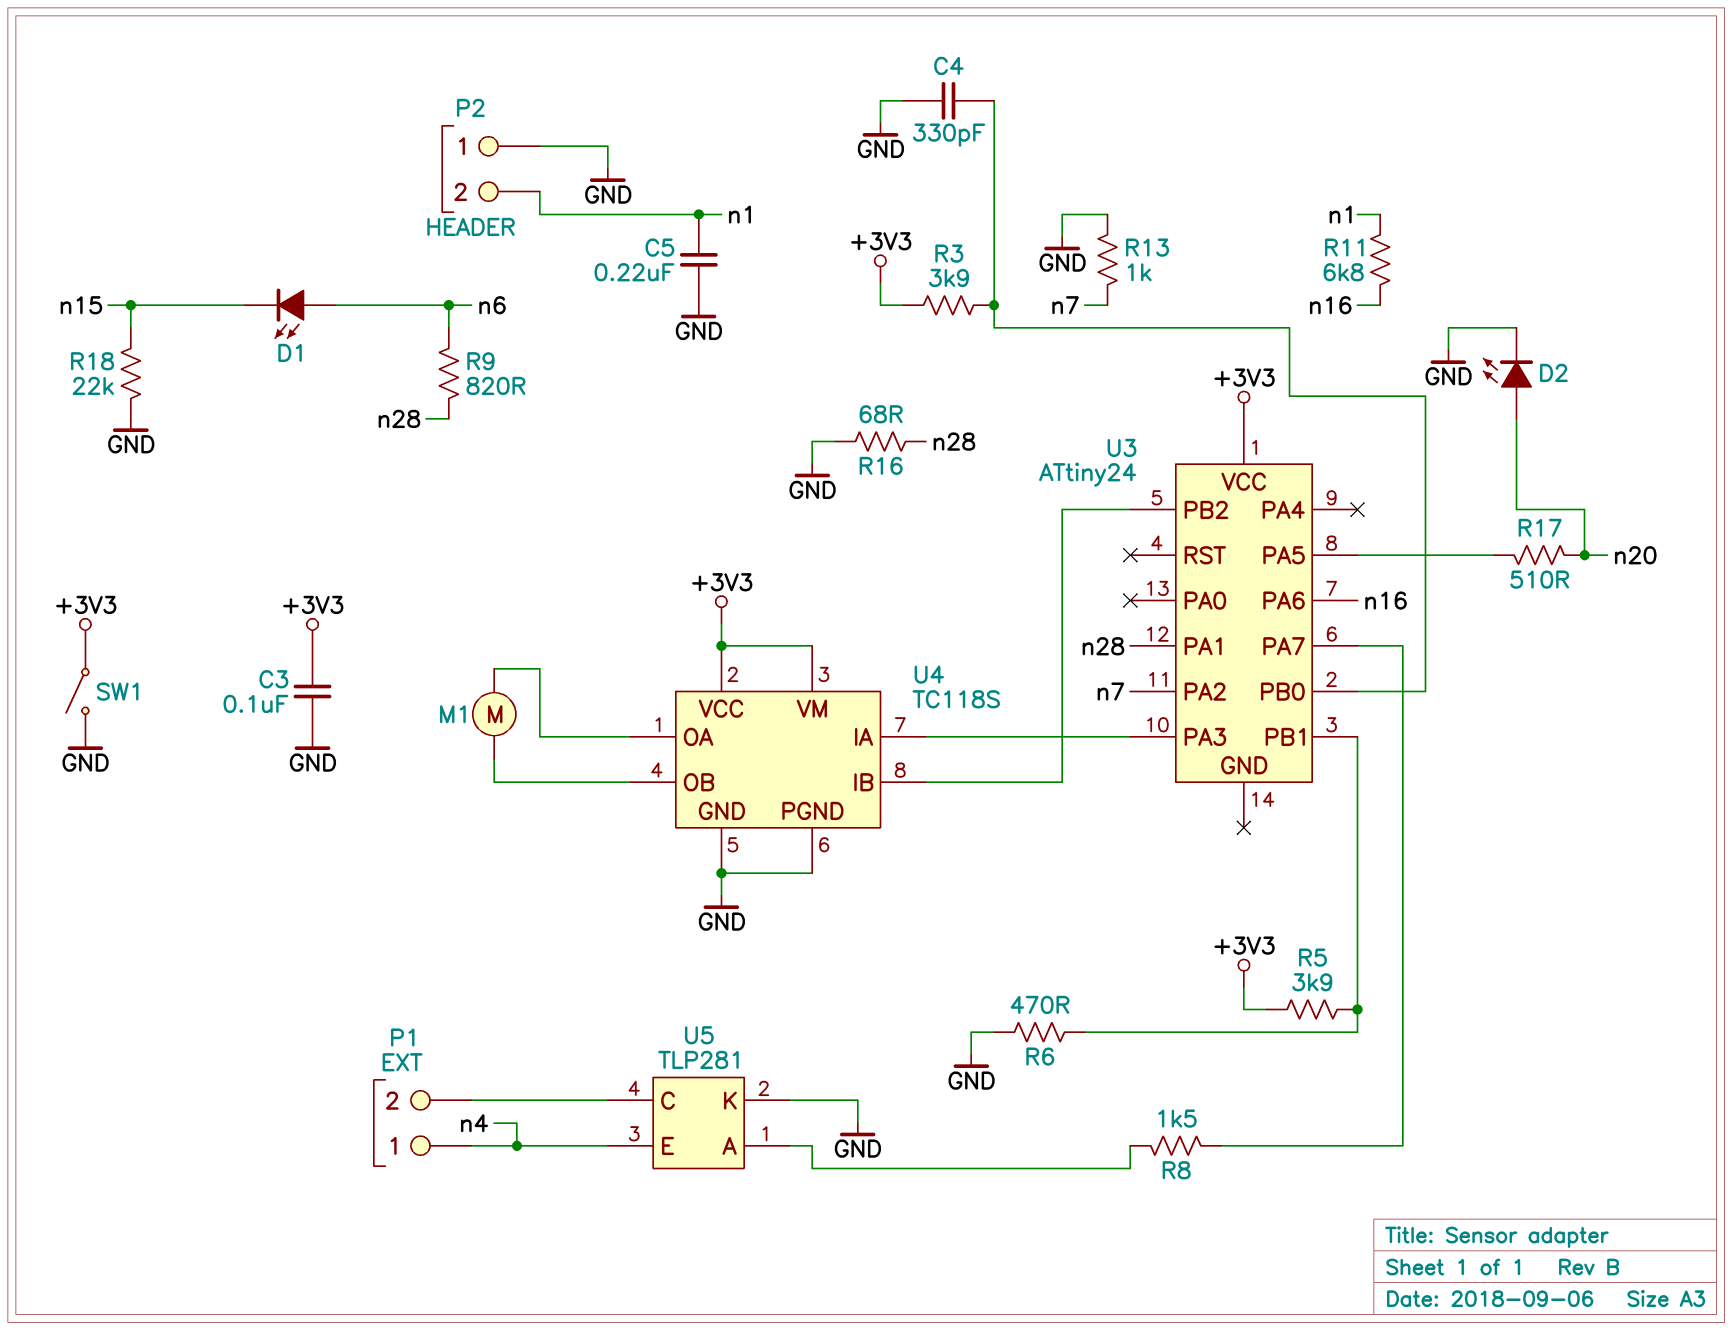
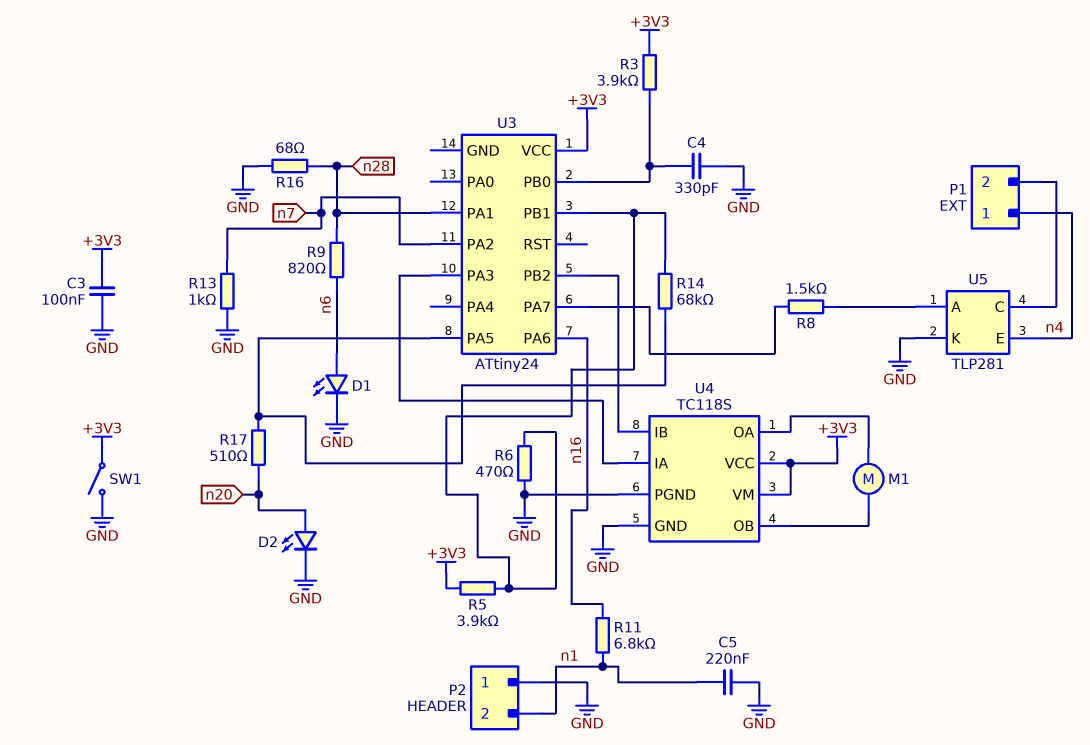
D1: LED (A n6, K n15) -> LED (A n6, K GND)
R14: none -> 68k (U3/PA5, U3/PB1)
R18: 22k (GND, n15) -> none

